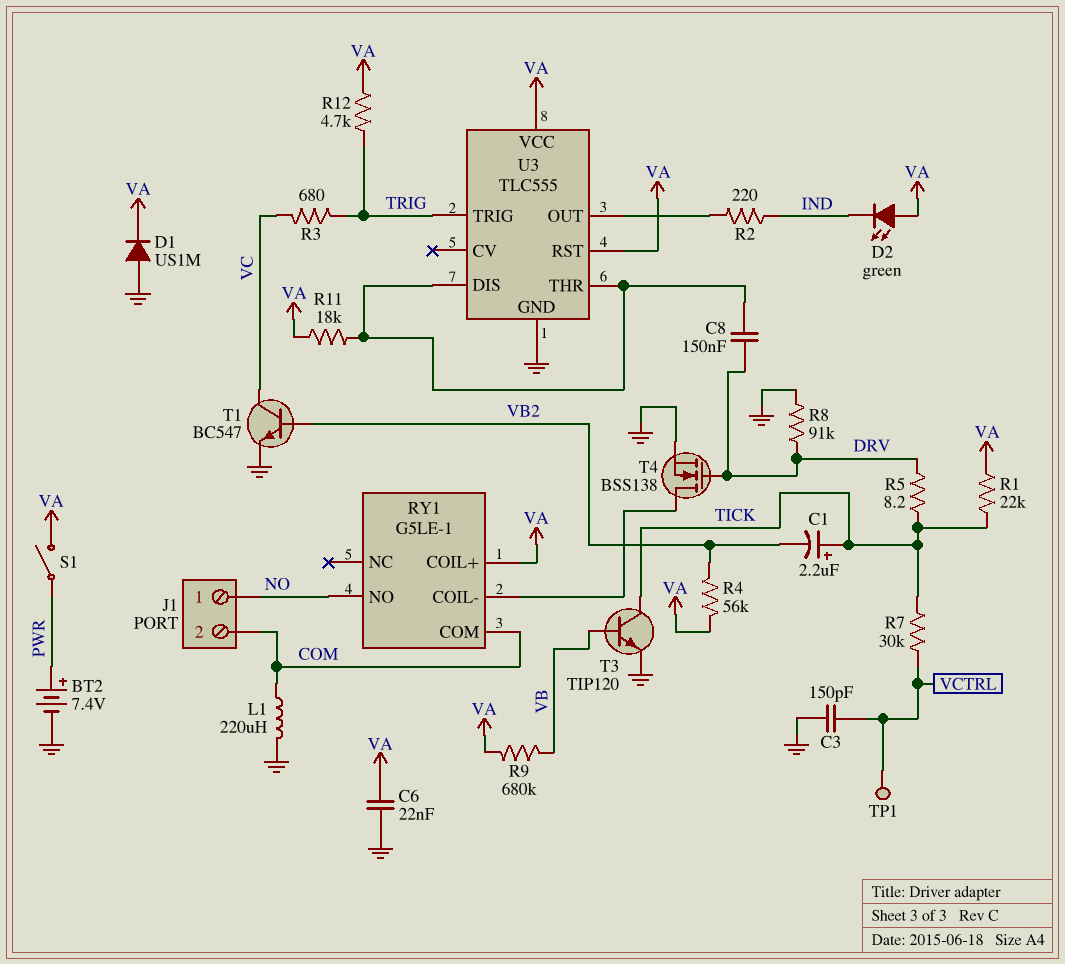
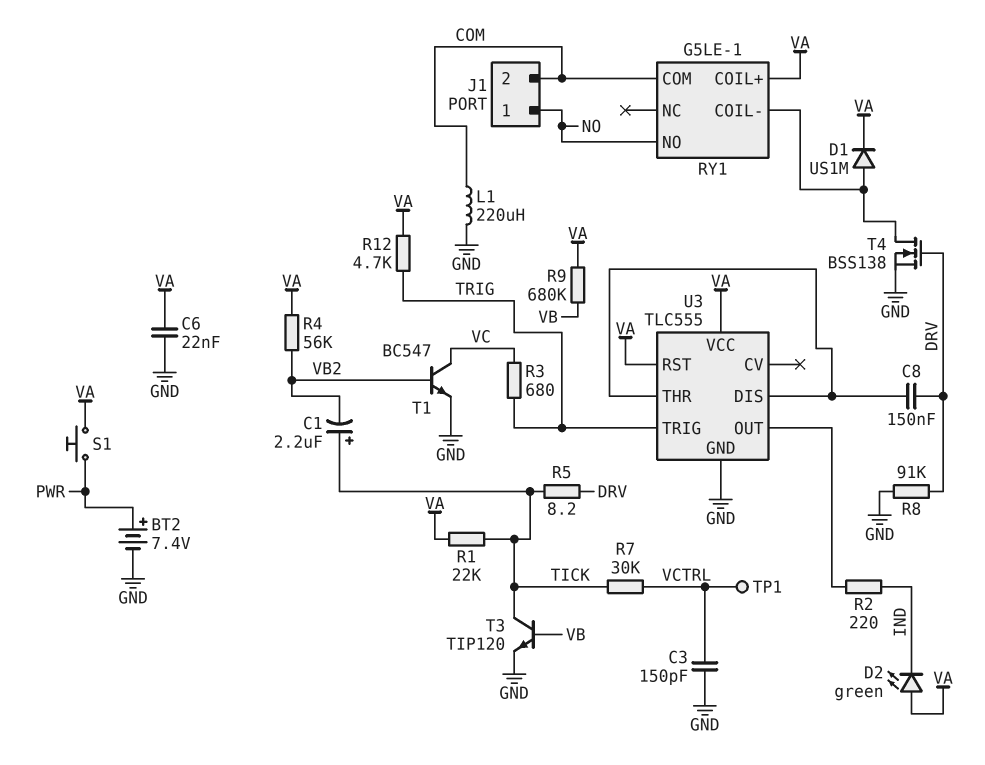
D1: diode US1M (A GND, K VA) -> diode US1M (A RY1/COIL-, K VA)
R11: 18k (U3/DIS, VA) -> none
S1: switch (PWR, VA) -> button (PWR, VA)

